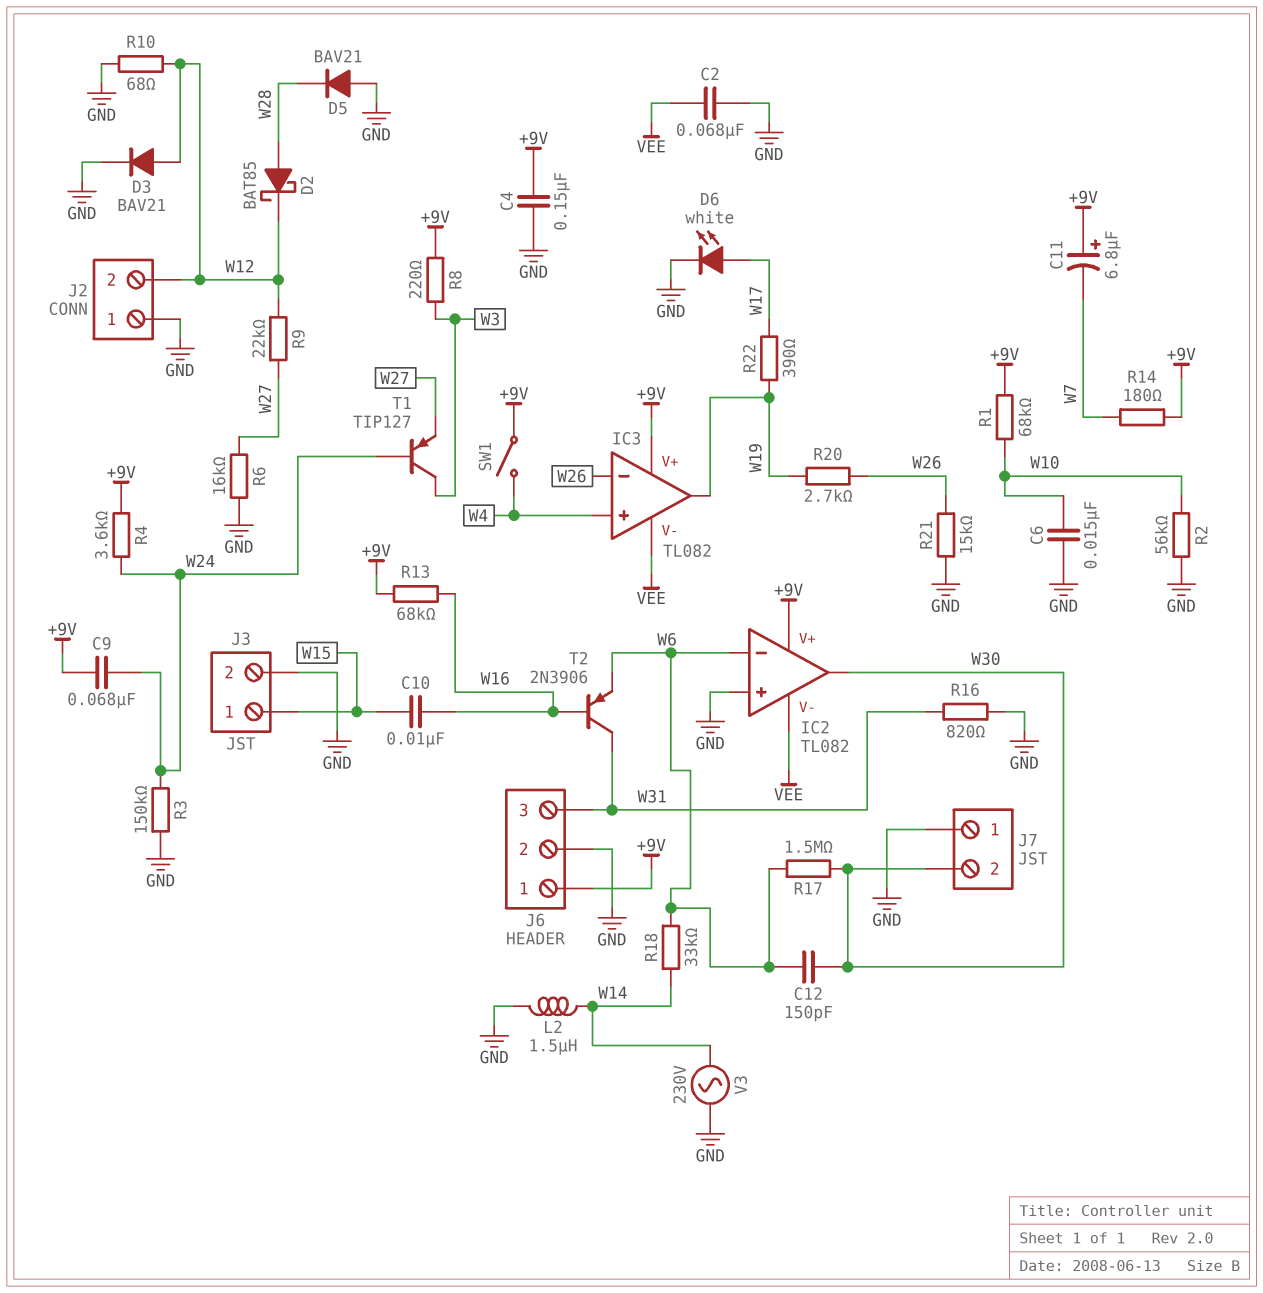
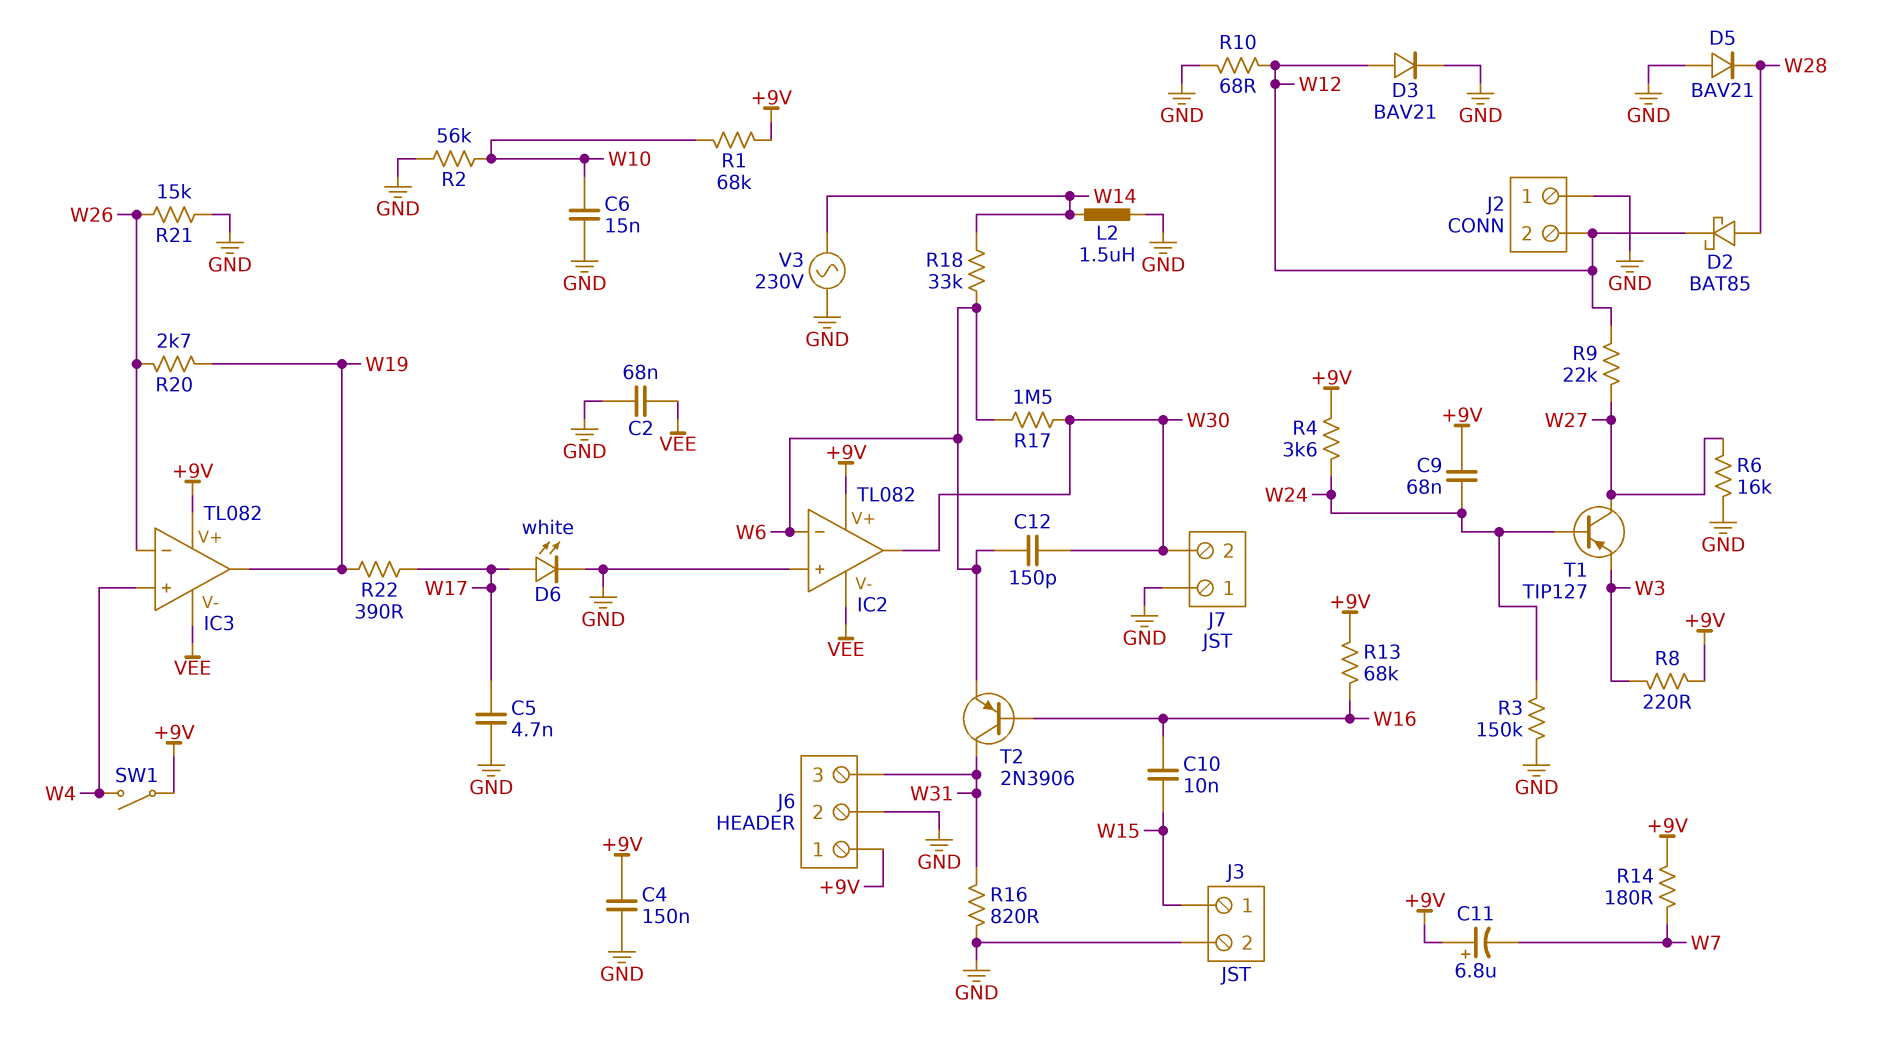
C5: none -> 4.7nF (GND, W17)
T1: PNP TIP127 (B W24, C W3, E W27) -> PNP TIP127 (B W24, C W27, E W3)

